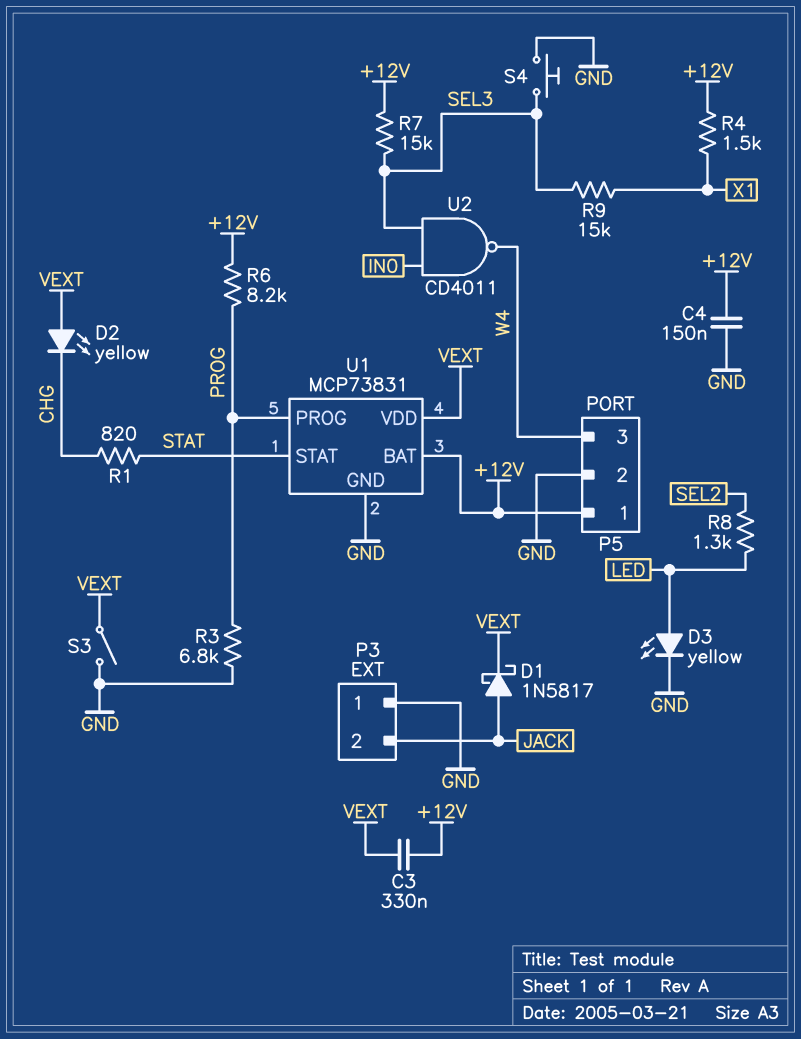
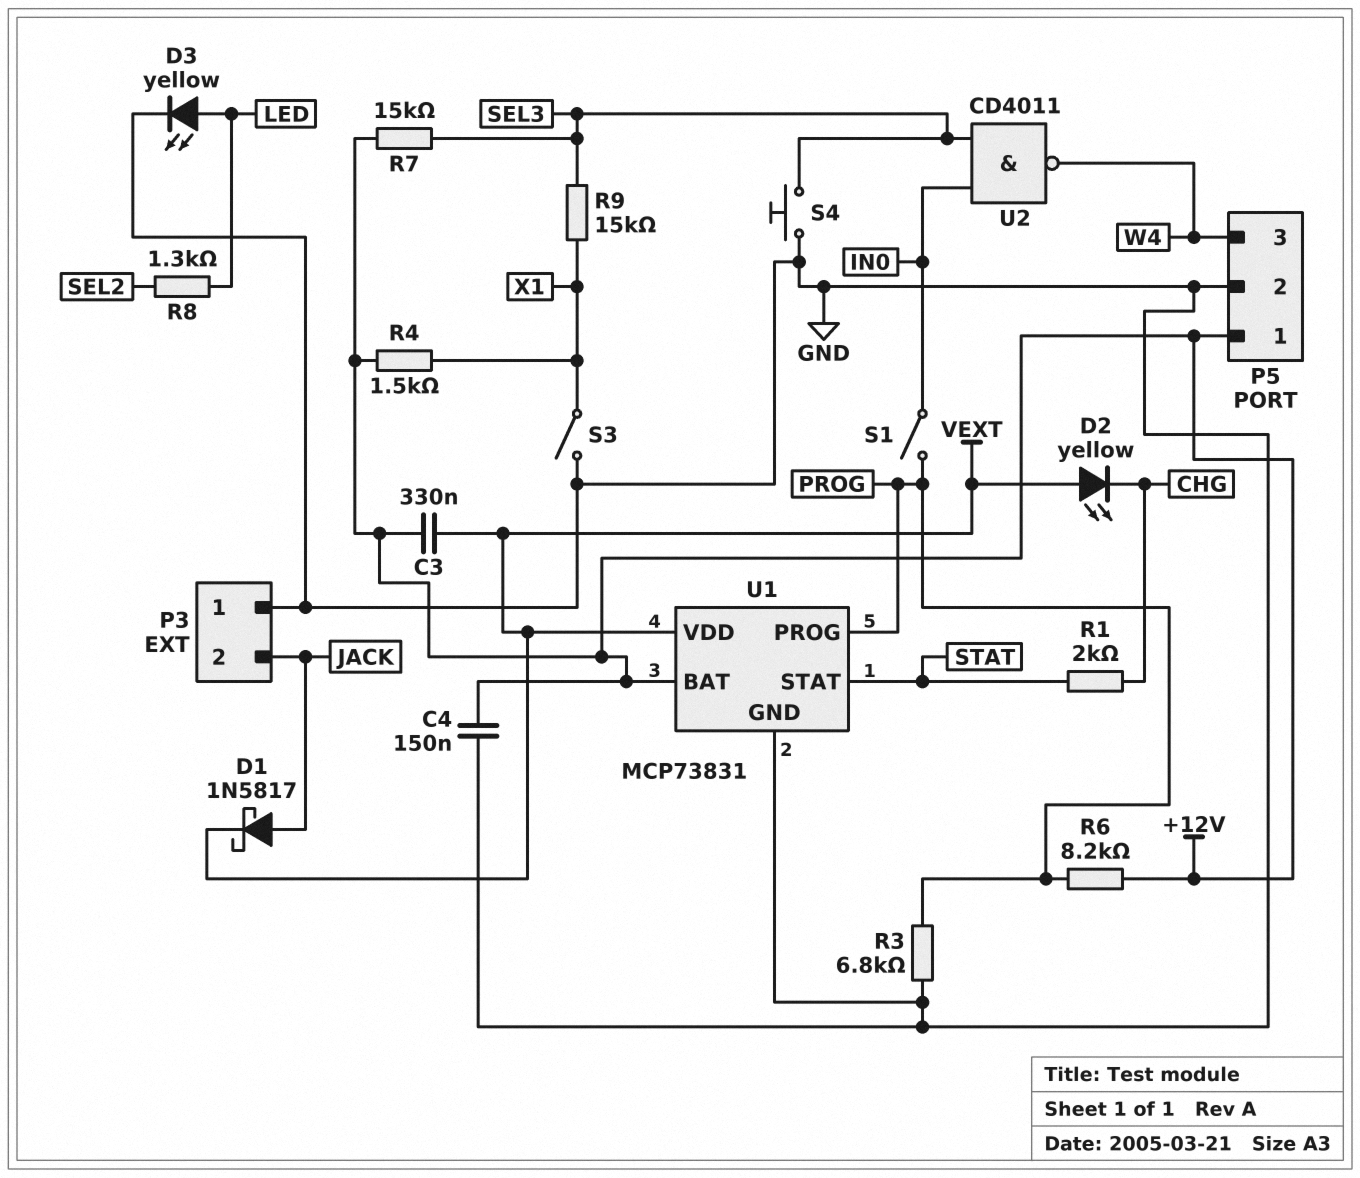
R1: 820 (CHG, STAT) -> 2k (CHG, STAT)
S1: none -> switch (IN0, PROG)
S3: switch (GND, VEXT) -> switch (GND, X1)

